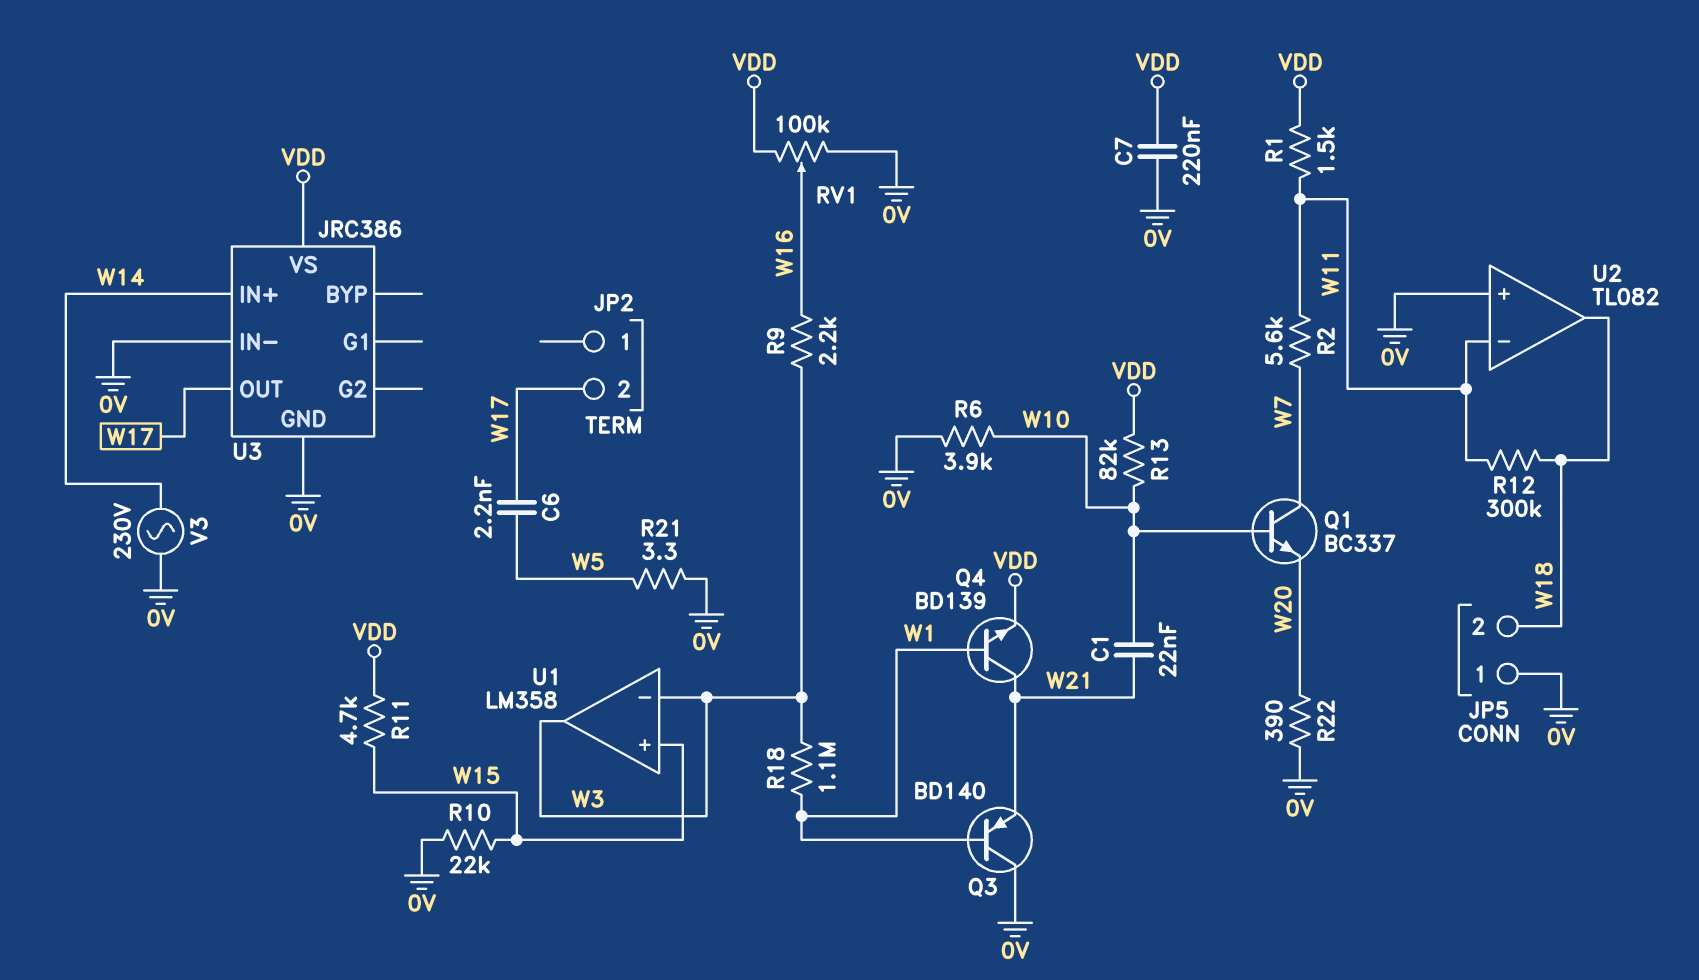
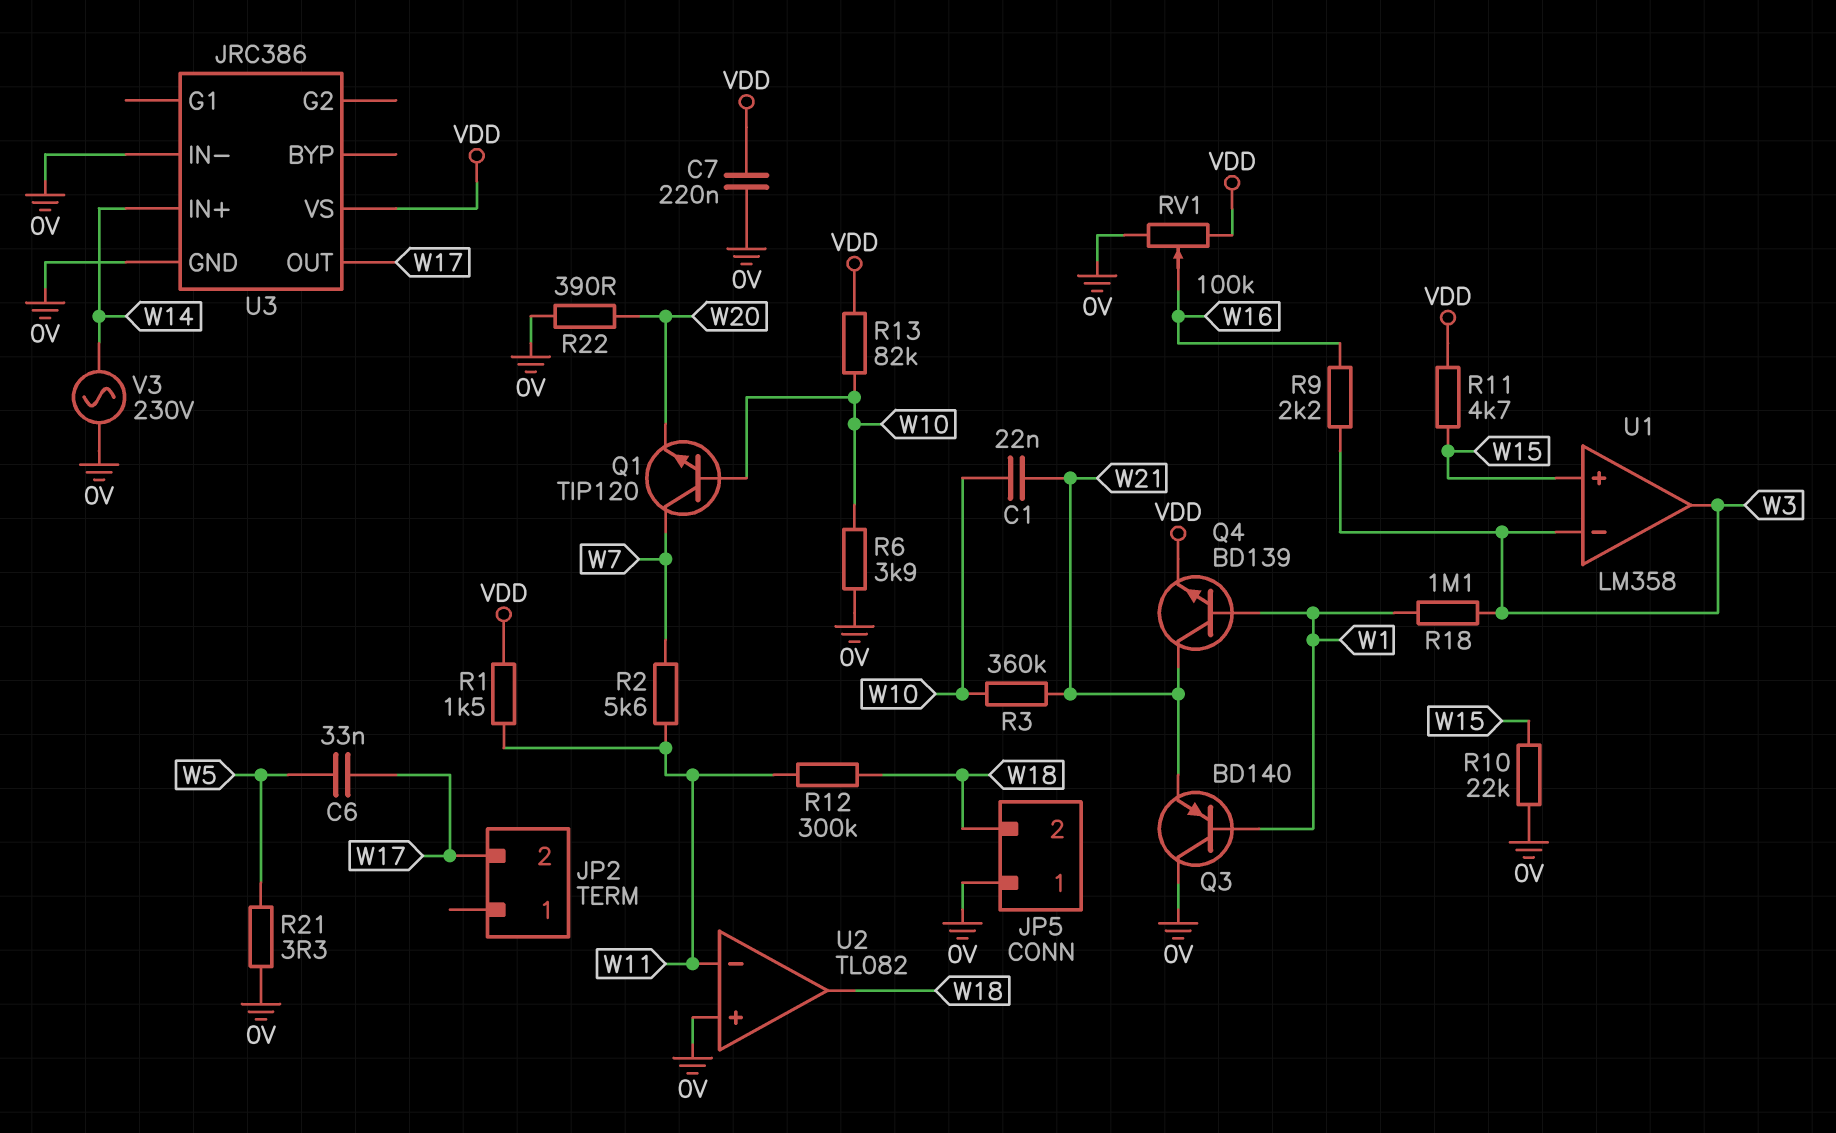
C6: 2.2nF (W5, W17) -> 33nF (W5, W17)
Q1: NPN BC337 (B W10, C W7, E W20) -> NPN TIP120 (B W10, C W7, E W20)
R3: none -> 360k (W10, W21)

